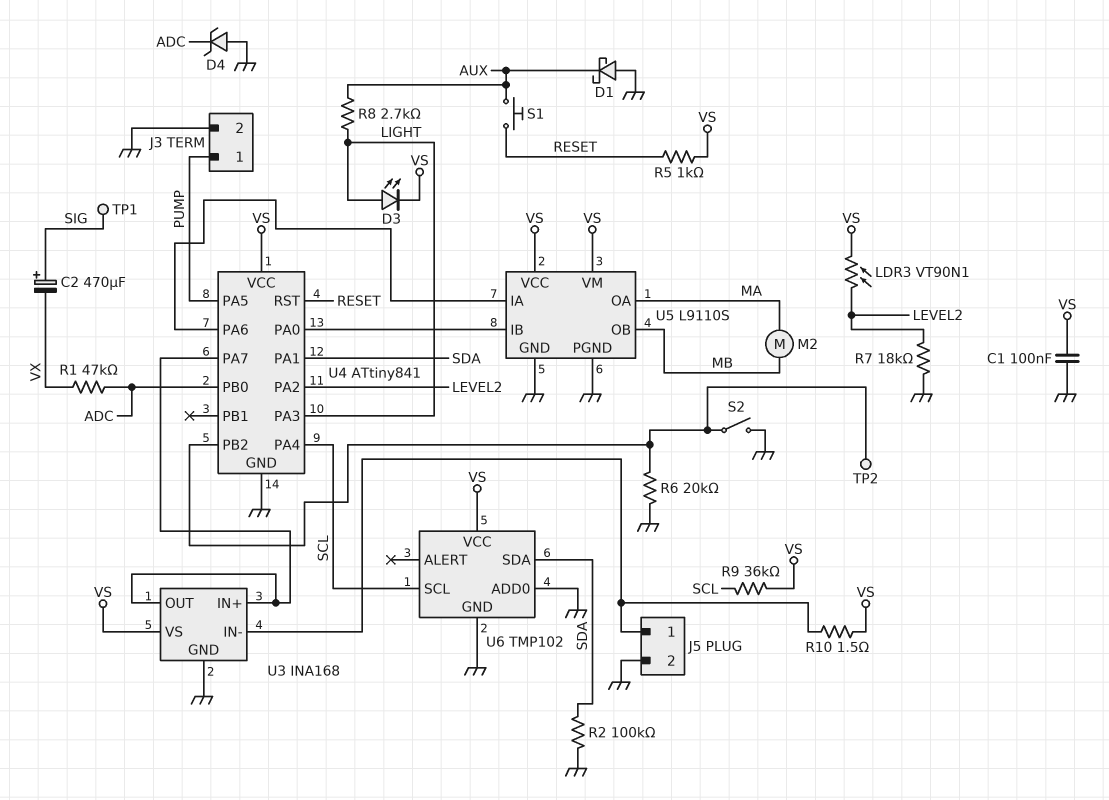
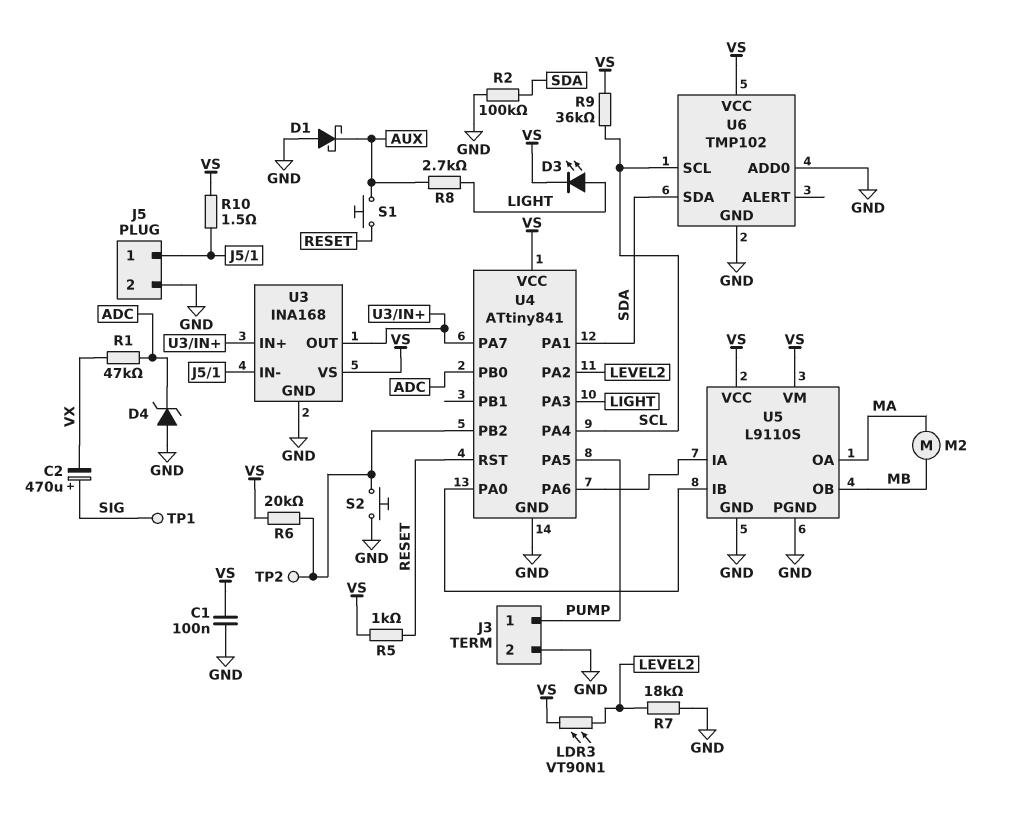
R6: 20k (GND, U4/PB2) -> 20k (U4/PB2, VS)
S2: switch (GND, U4/PB2) -> button (GND, U4/PB2)

